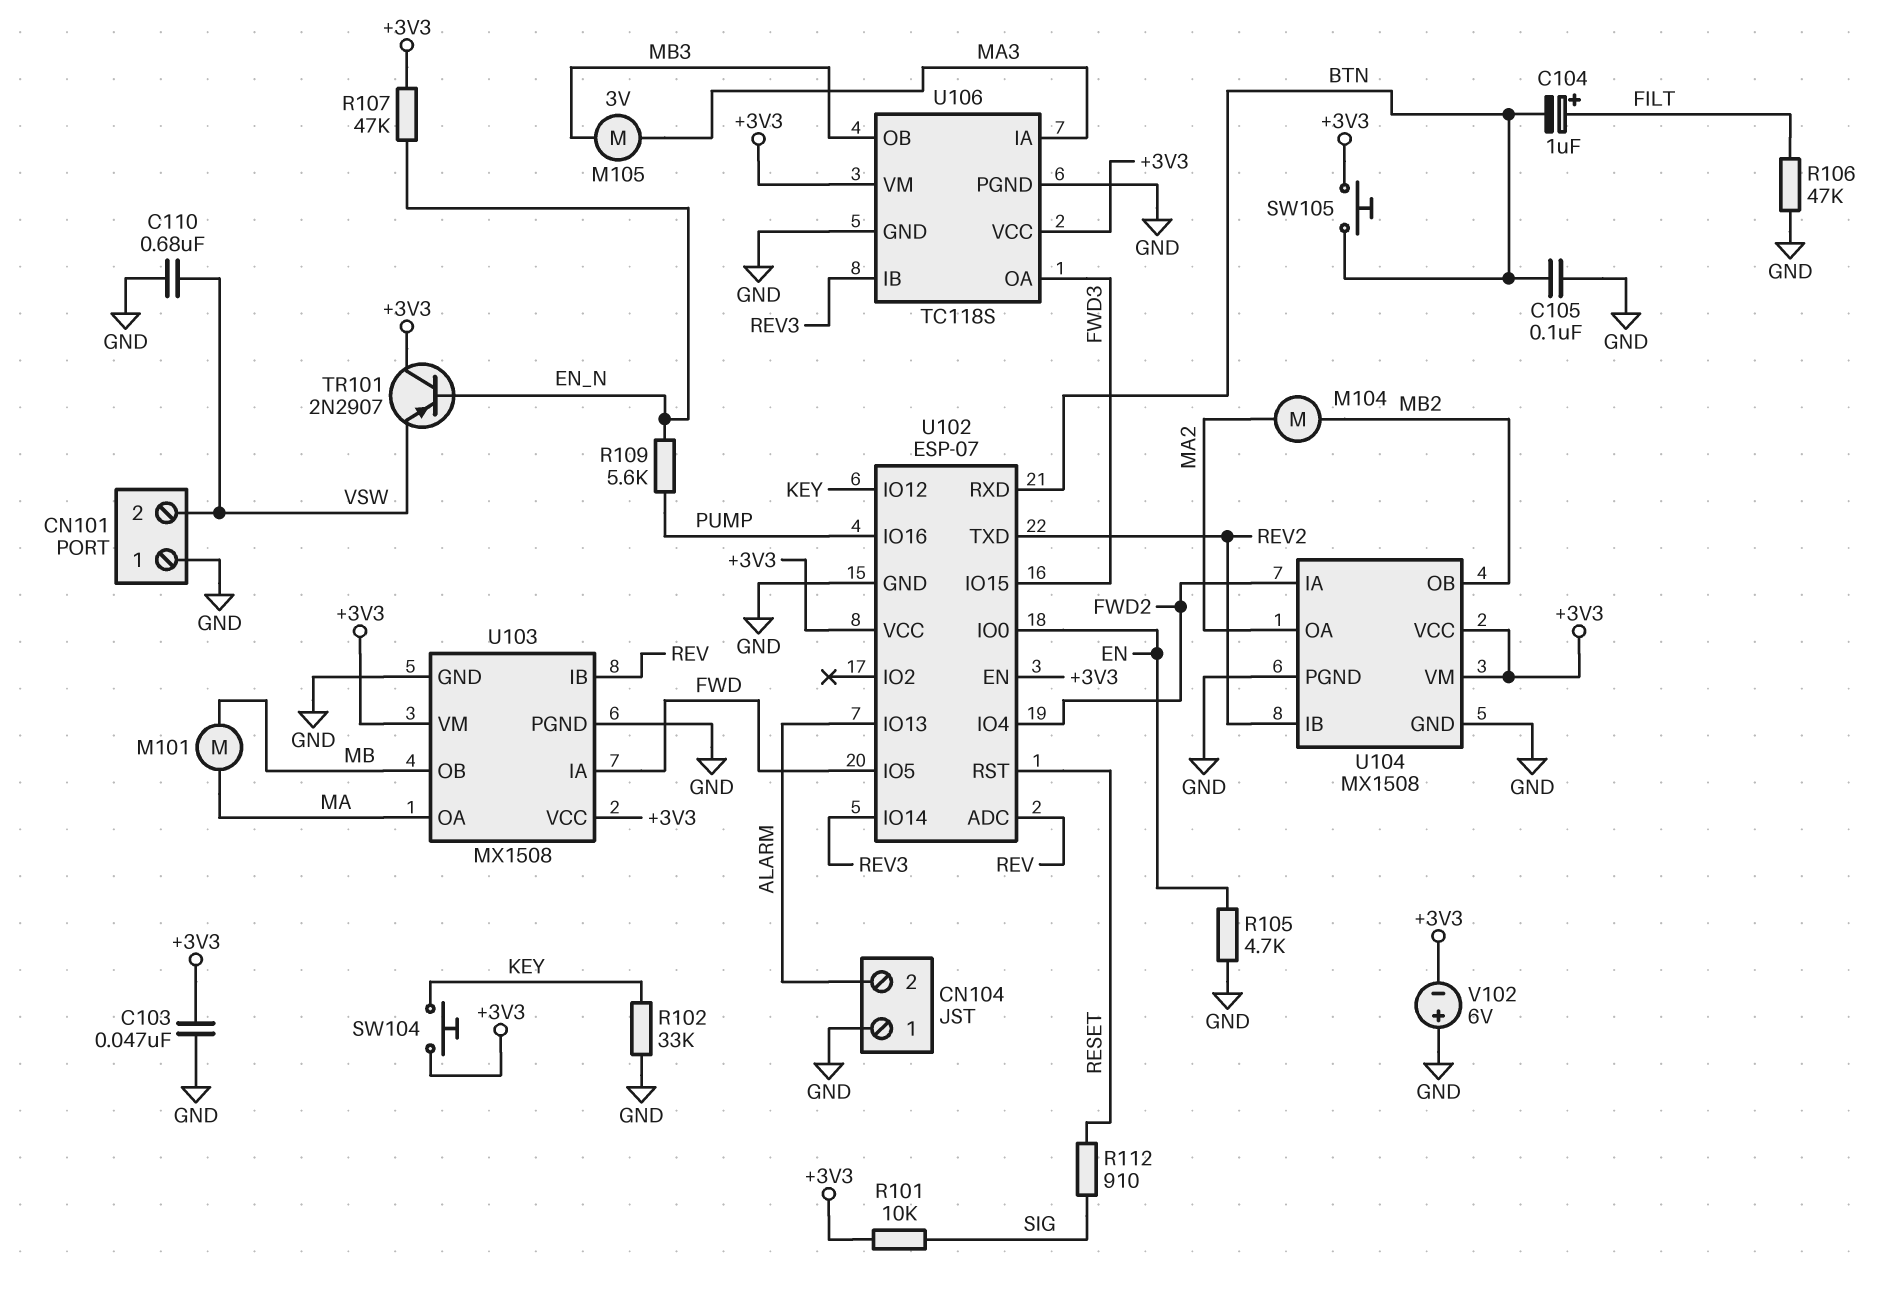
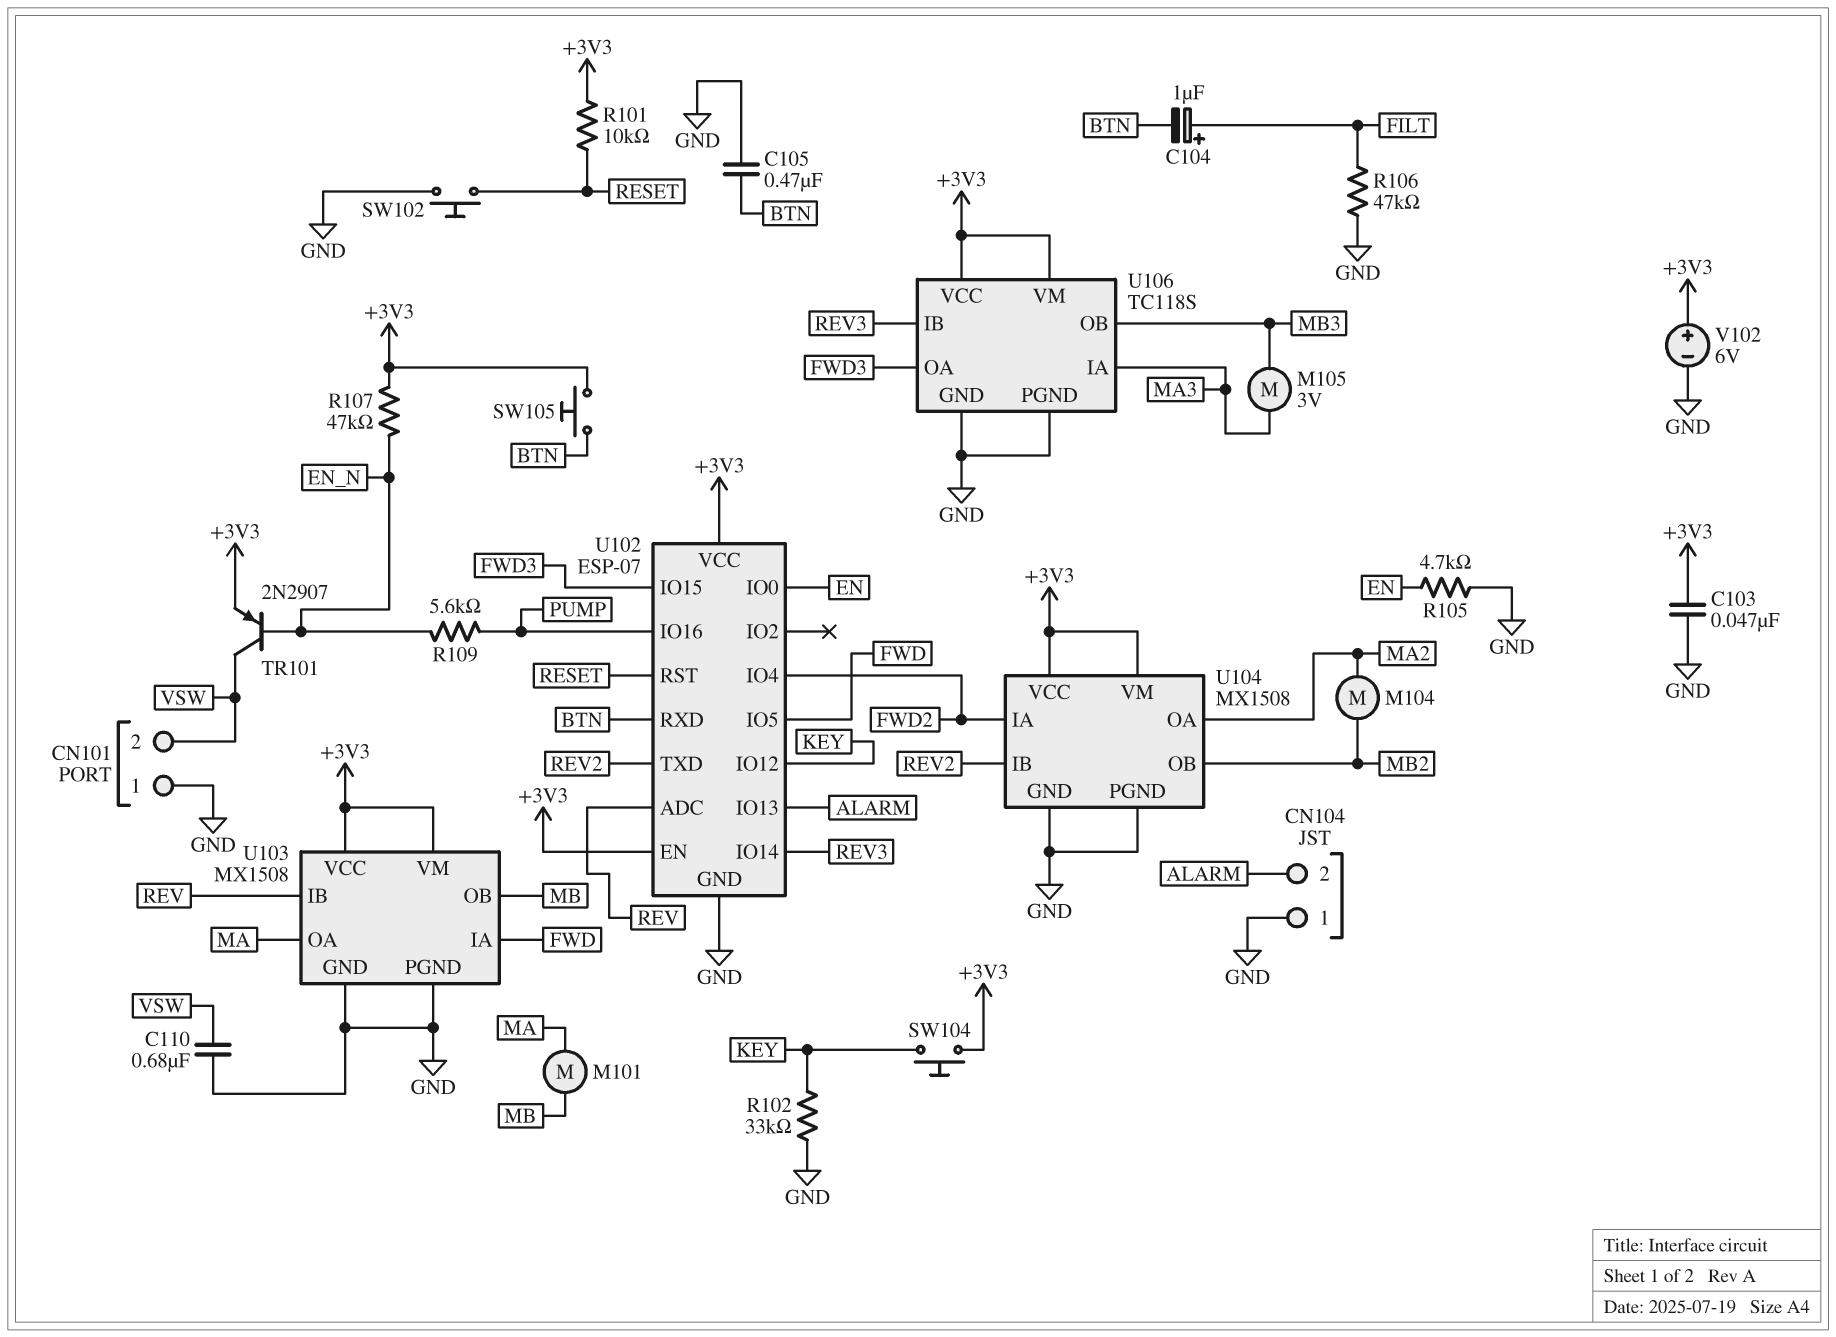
C105: 100nF (BTN, GND) -> 470nF (BTN, GND)
R101: 10k (+3V3, SIG) -> 10k (+3V3, RESET)
R112: 910 (RESET, SIG) -> none
SW102: none -> button (GND, RESET)
TR101: PNP 2N2907 (B EN_N, C +3V3, E VSW) -> PNP 2N2907 (B EN_N, C VSW, E +3V3)
V102: 6V (plus GND, minus +3V3) -> 6V (plus +3V3, minus GND)

